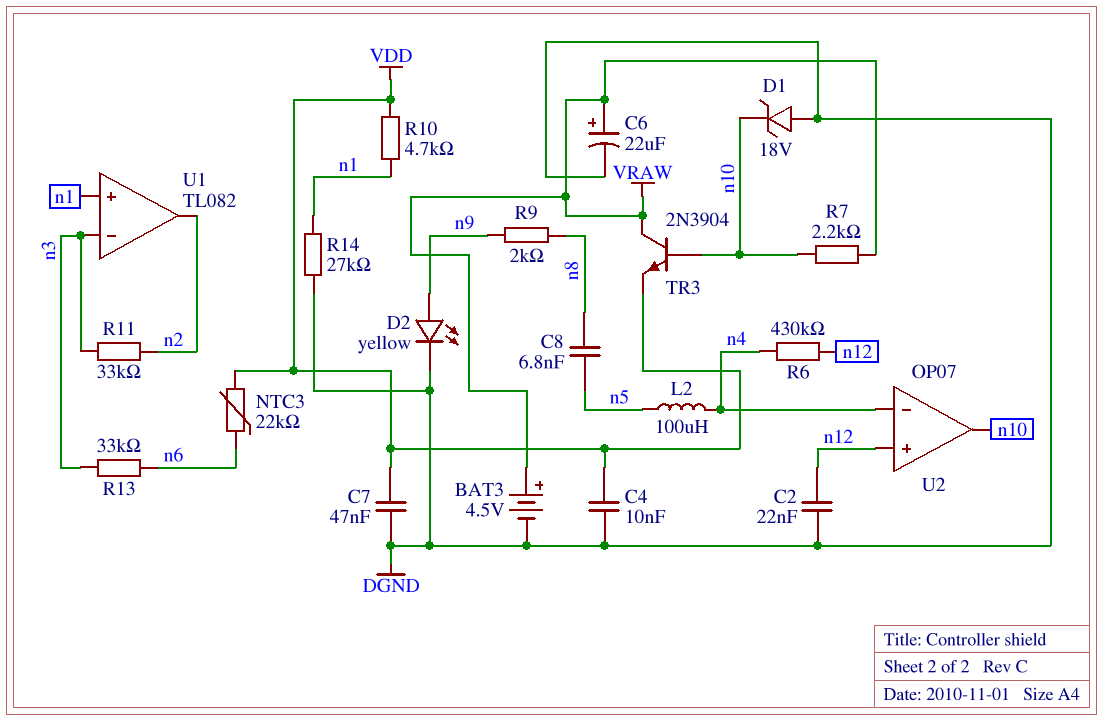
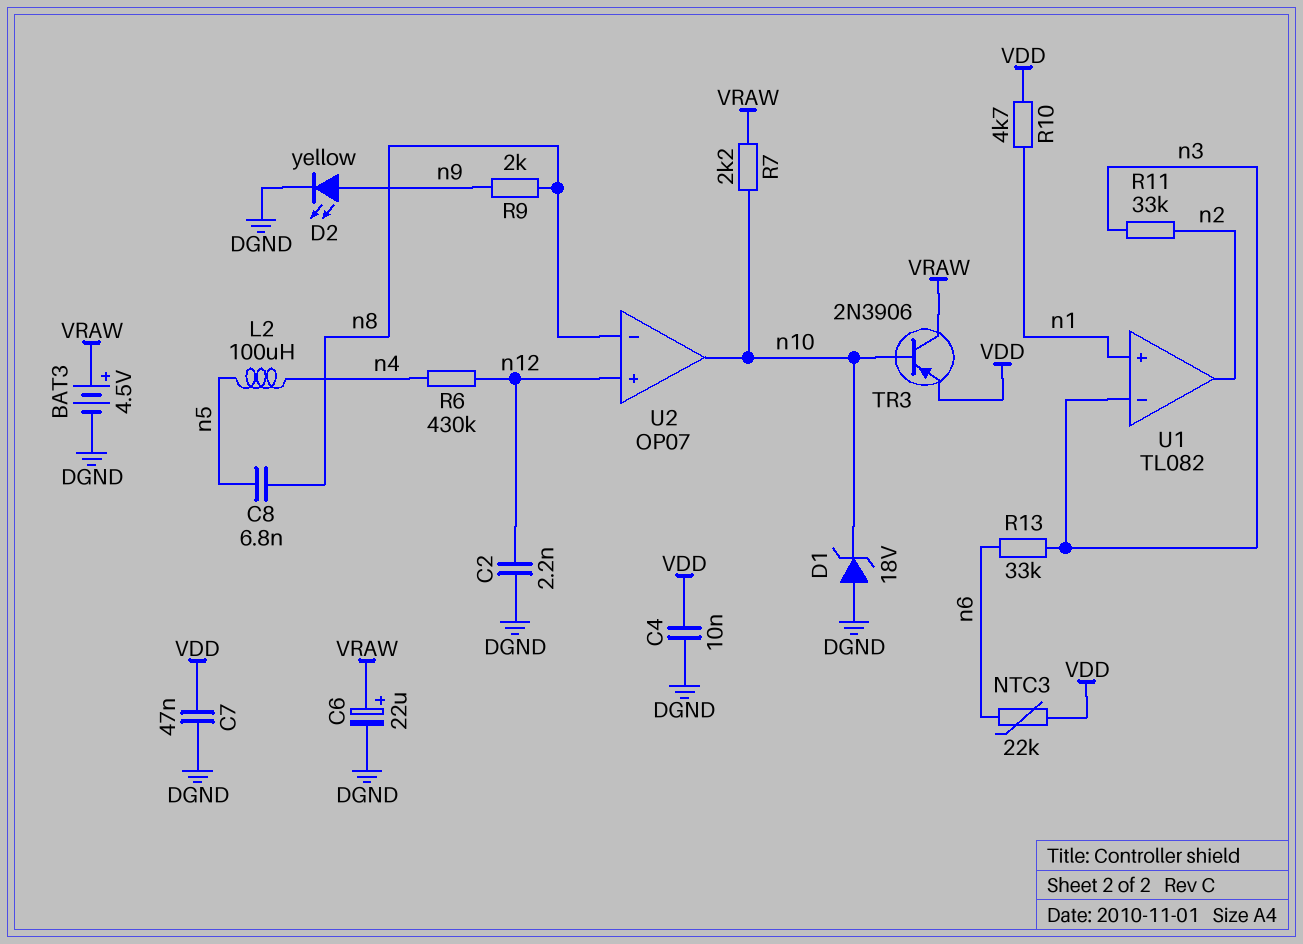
C2: 22nF (DGND, n12) -> 2.2nF (DGND, n12)
R14: 27k (DGND, n1) -> none
TR3: NPN 2N3904 (B n10, C VRAW, E VDD) -> PNP 2N3906 (B n10, C VRAW, E VDD)
U2 pin in-: n4 -> n8

